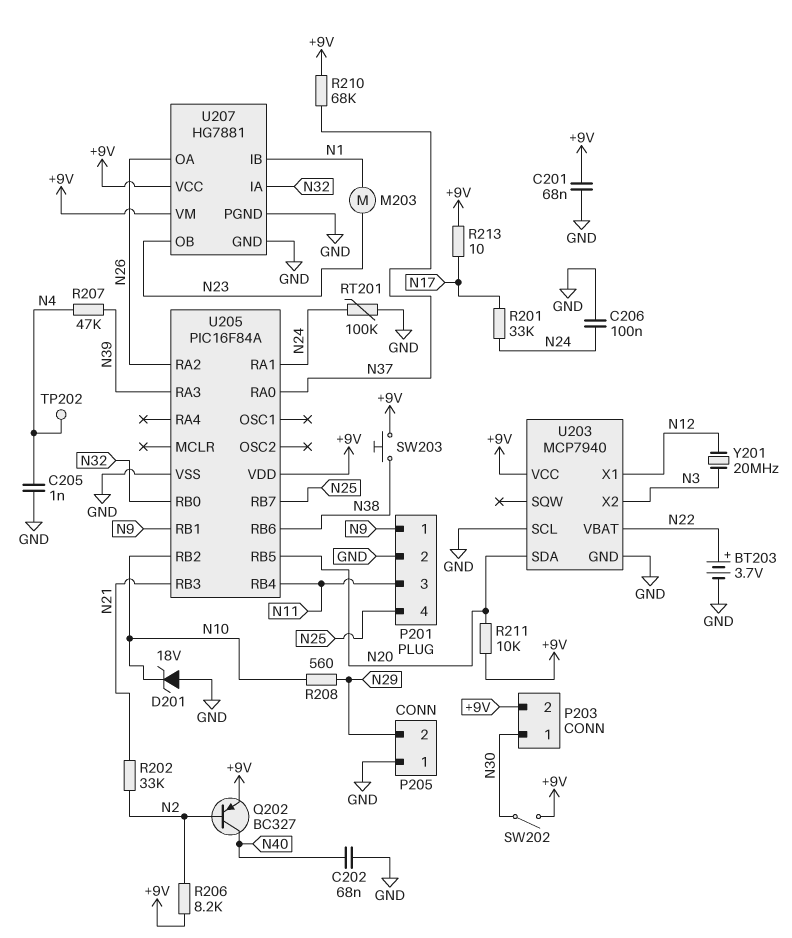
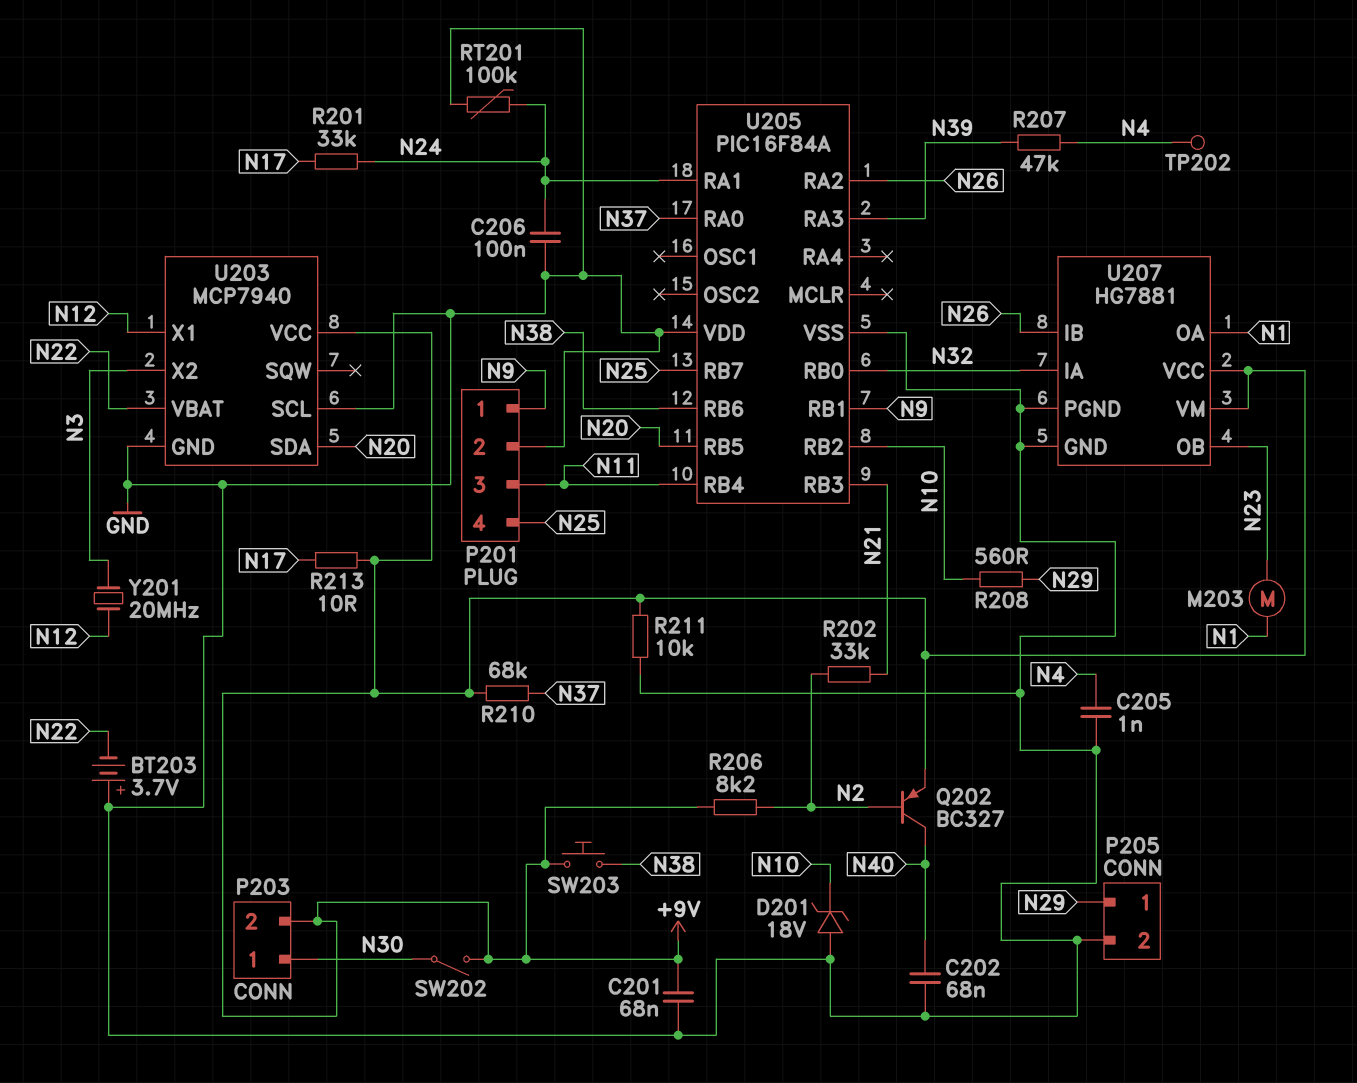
BT203: 3.7V (plus N22, minus GND) -> 3.7V (plus GND, minus N22)
P205 pin 1: GND -> N29
P205 pin 2: N29 -> GND
R211: 10k (+9V, N20) -> 10k (+9V, GND)
U205 pin VDD: +9V -> GND
U207 pin IB: N1 -> N26
U207 pin OA: N26 -> N1

